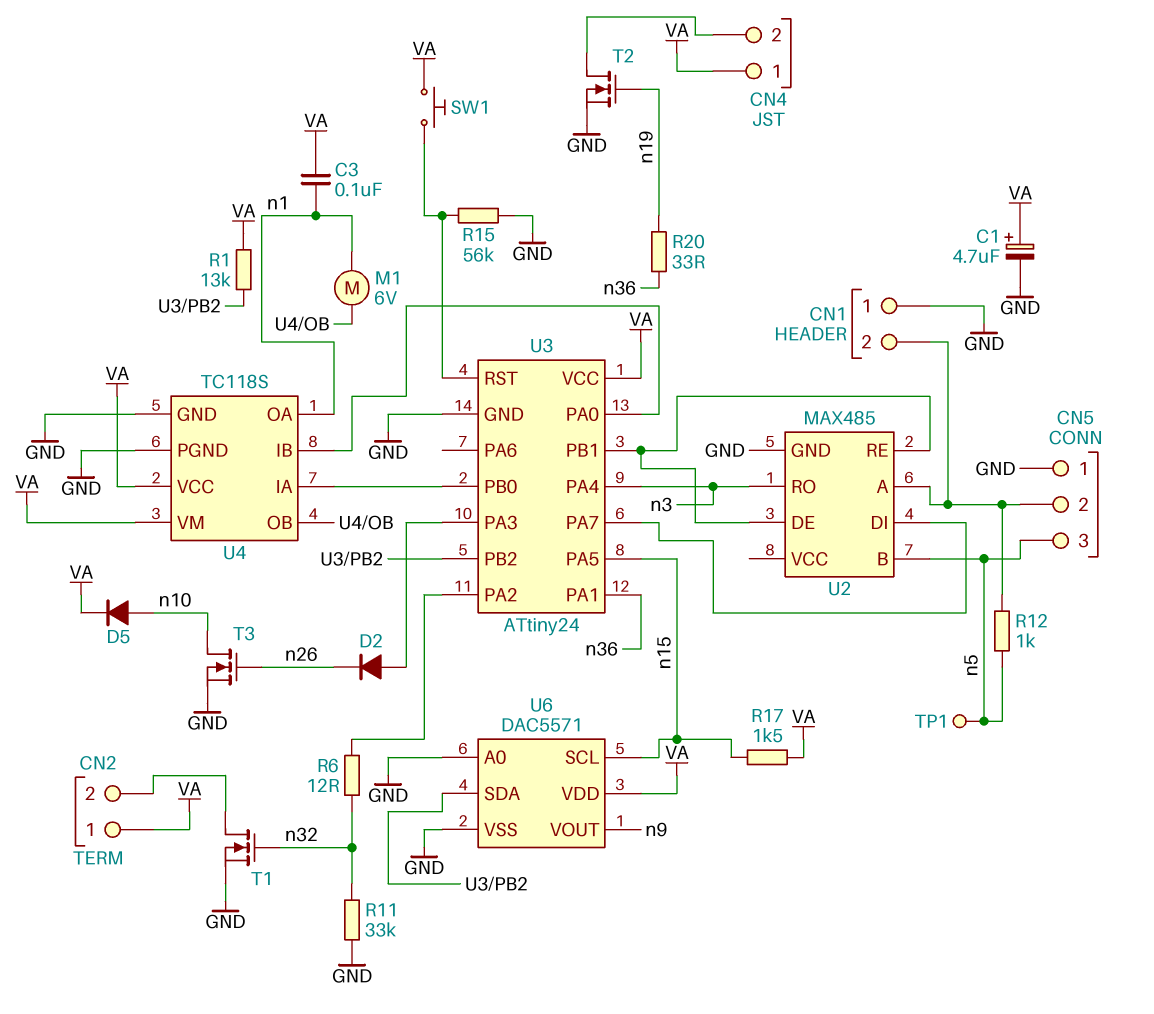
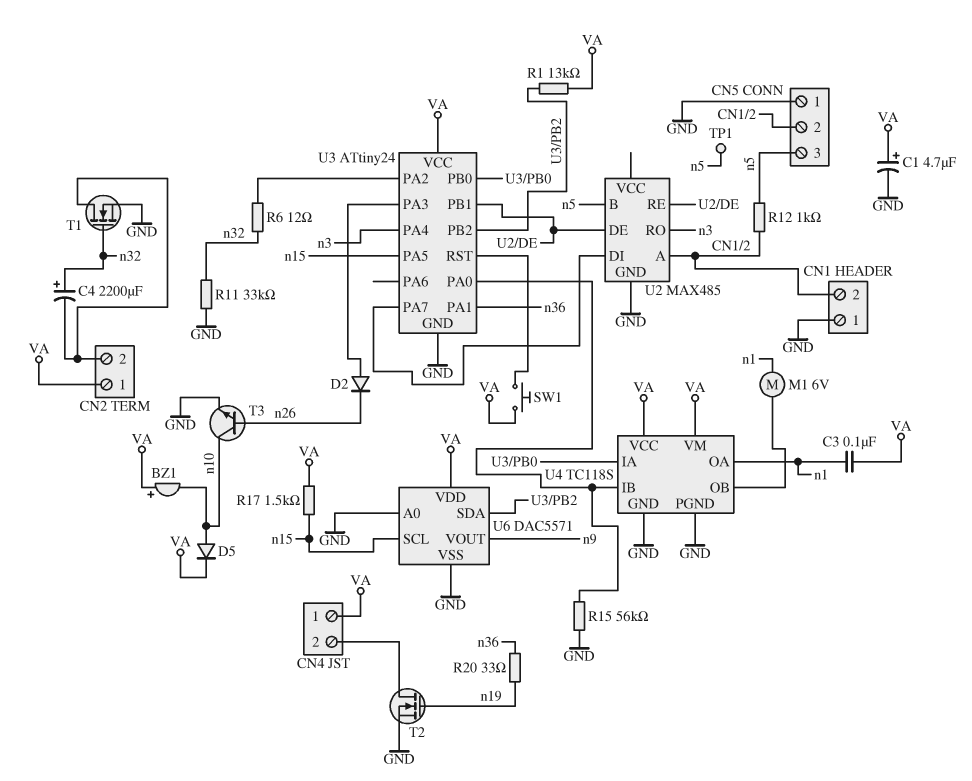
BZ1: none -> buzzer (plus VA, minus n10)
C4: none -> 2200uF (plus n32, minus CN2/2)
R15: 56k (GND, U3/RST) -> 56k (GND, U3/PA0)
T3: NMOS (G n26, D n10, S GND) -> NPN (B n26, C n10, E GND)

